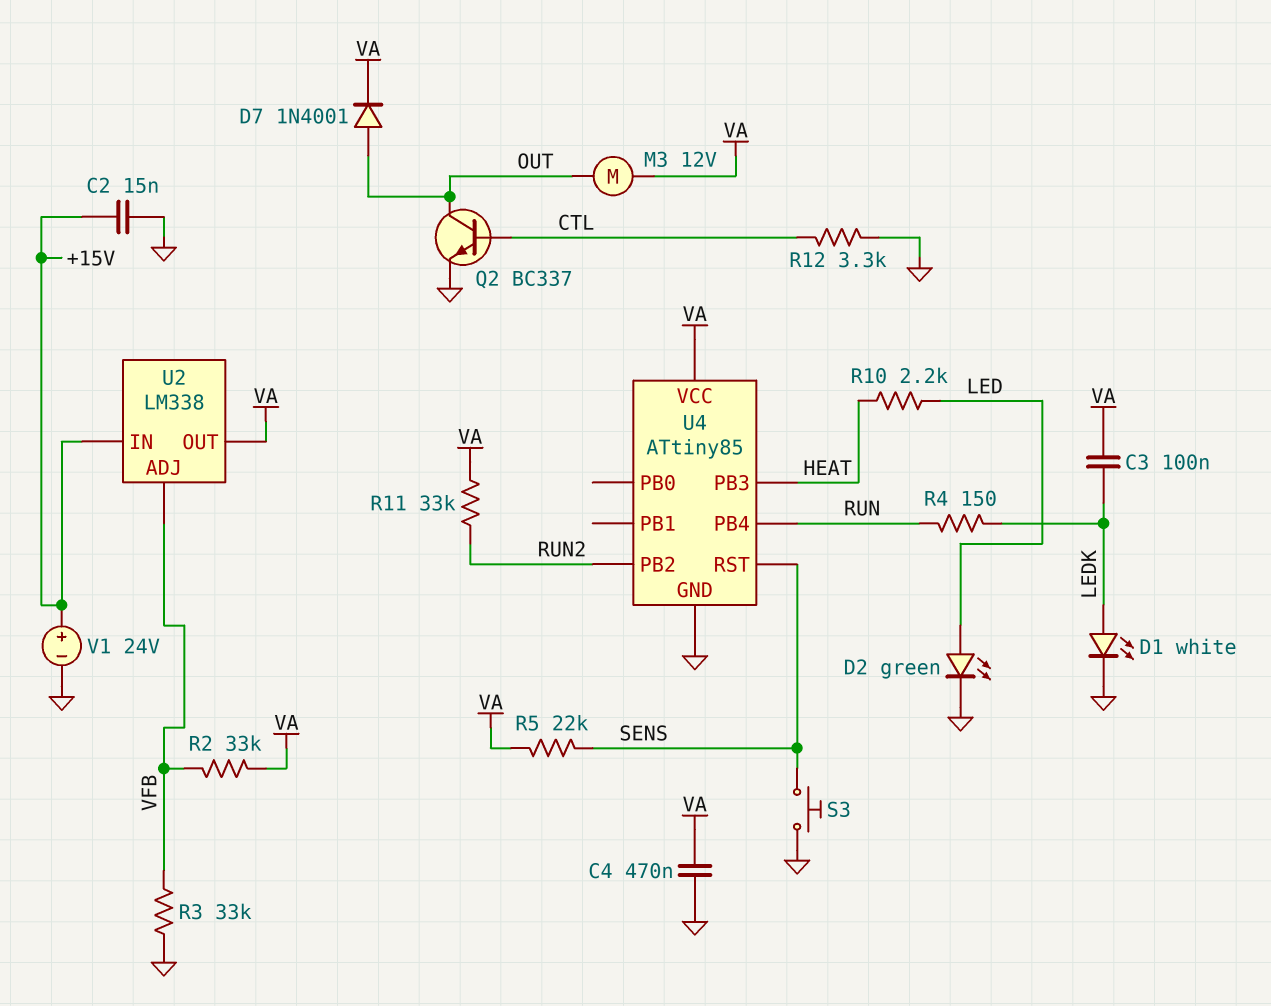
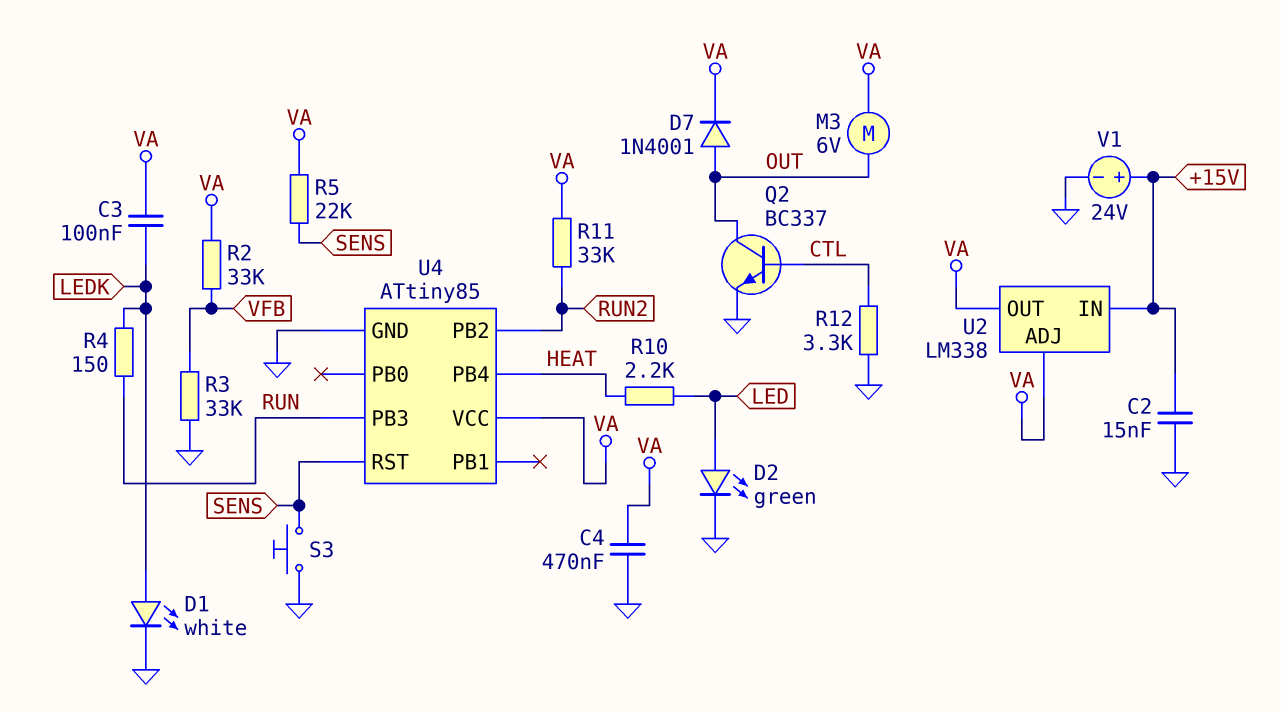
M3: motor 12V (OUT, VA) -> motor 6V (OUT, VA)
U2 pin ADJ: VFB -> VA
U4 pin PB3: HEAT -> RUN
U4 pin PB4: RUN -> HEAT

